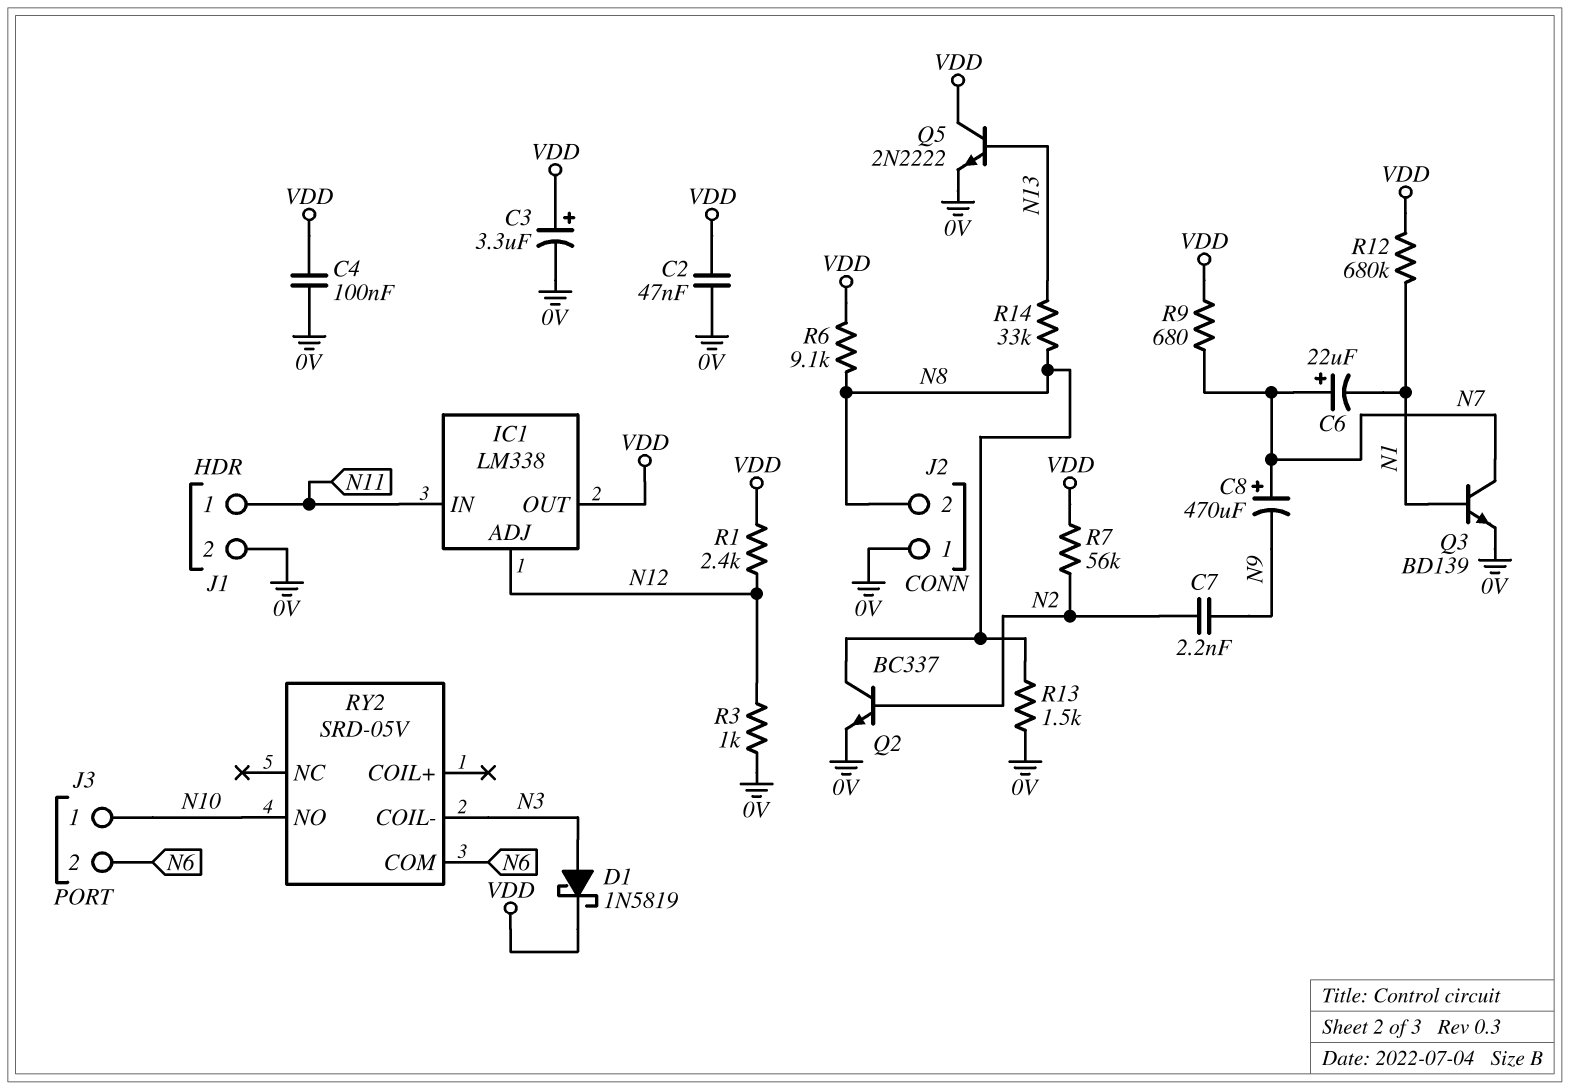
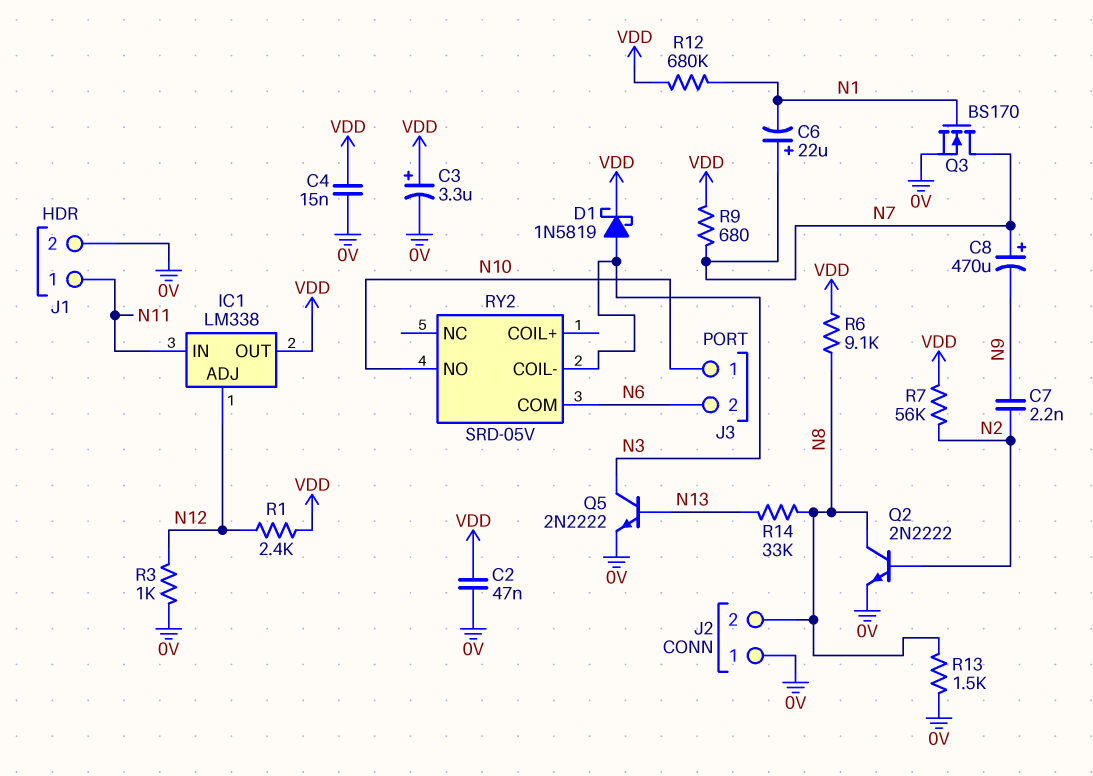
C4: 100nF (0V, VDD) -> 15nF (0V, VDD)
Q2: NPN BC337 (B N2, C N8, E 0V) -> NPN 2N2222 (B N2, C N8, E 0V)
Q3: NPN BD139 (B N1, C N7, E 0V) -> NMOS BS170 (G N1, D N7, S 0V)
Q5: NPN 2N2222 (B N13, C VDD, E 0V) -> NPN 2N2222 (B N13, C N3, E 0V)

